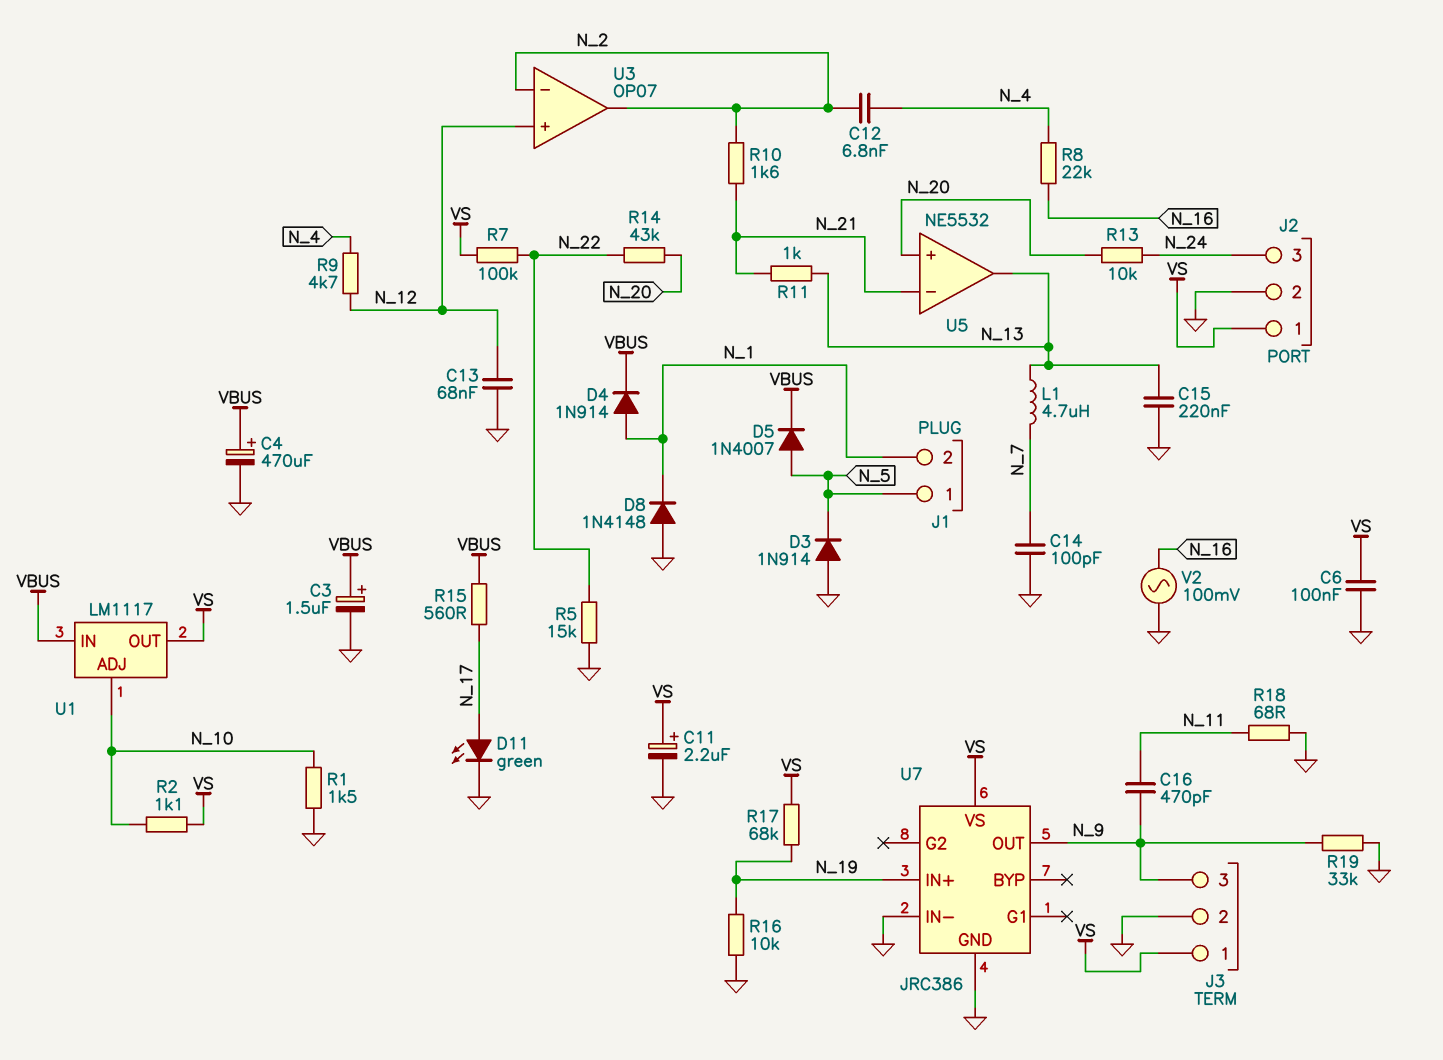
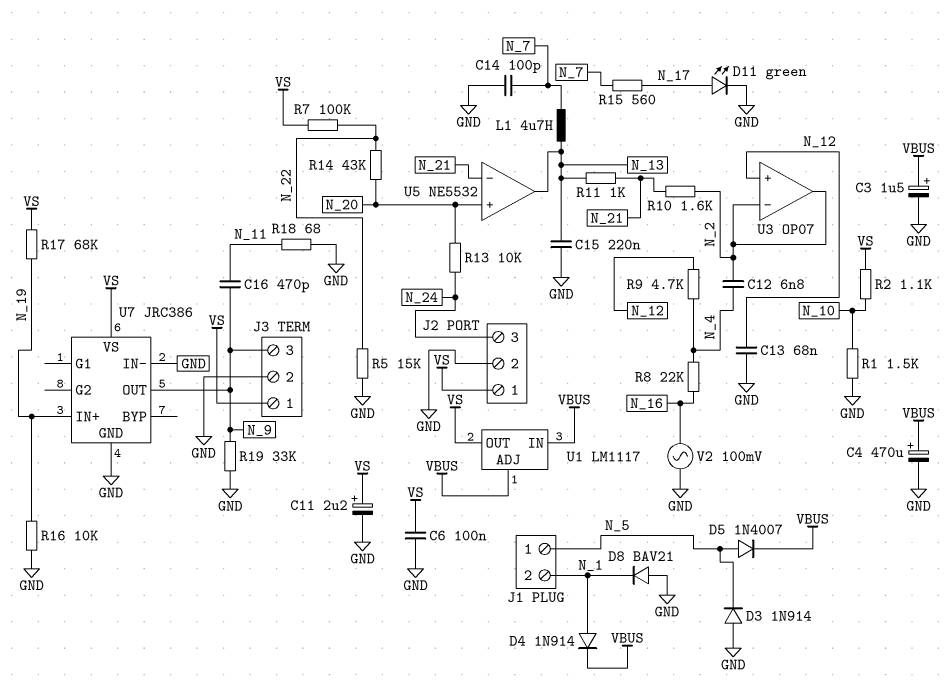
D8: diode 1N4148 (A GND, K N_1) -> diode BAV21 (A GND, K N_1)
R15: 560 (N_17, VBUS) -> 560 (N_7, N_17)
U1 pin ADJ: N_10 -> VBUS

